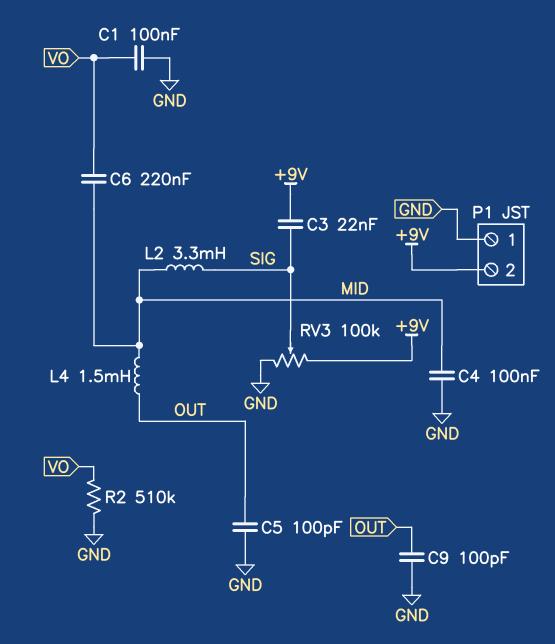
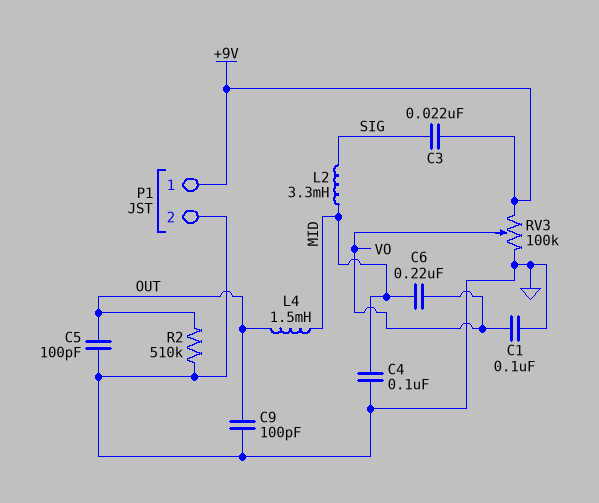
P1 pin 1: GND -> +9V
P1 pin 2: +9V -> GND
R2: 510k (GND, VO) -> 510k (GND, OUT)
RV3: 100k (+9V, GND, wiper SIG) -> 100k (+9V, GND, wiper VO)

